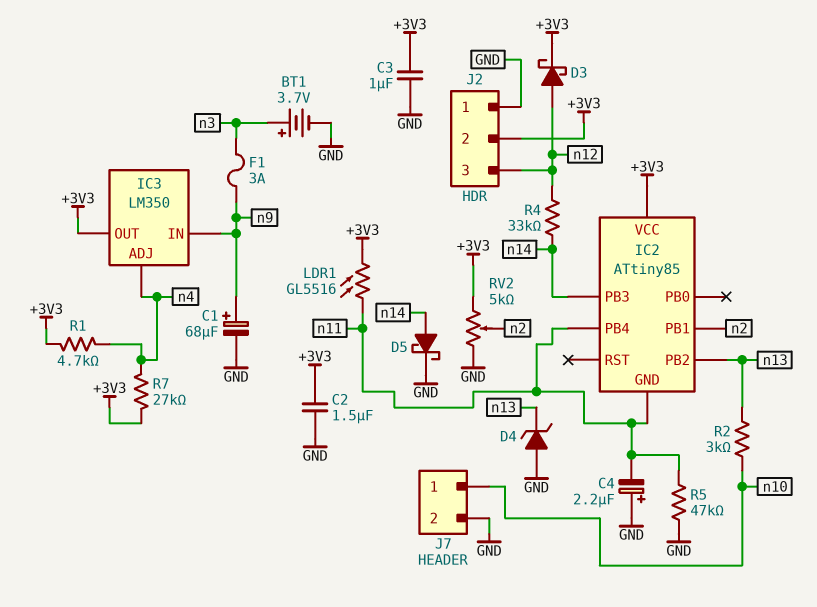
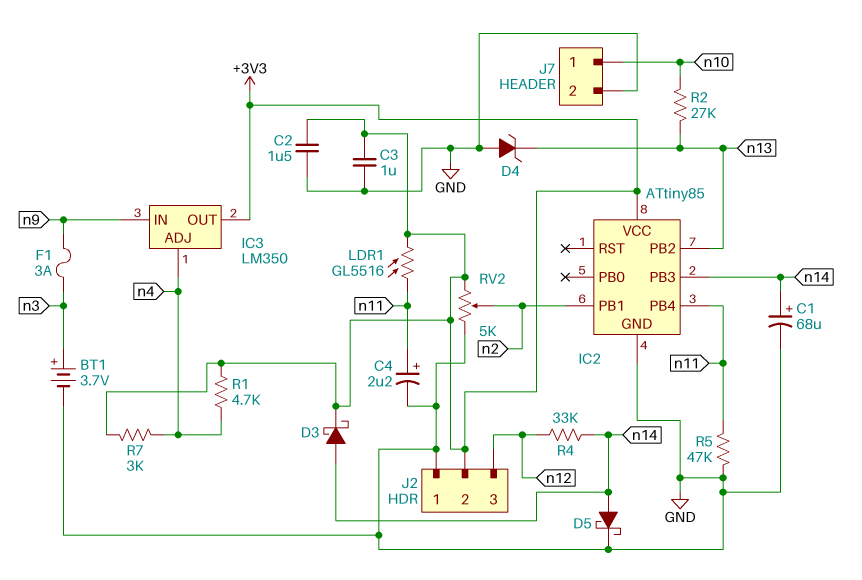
C1: 68uF (plus n9, minus GND) -> 68uF (plus n14, minus GND)
C4: 2.2uF (plus GND, minus n11) -> 2.2uF (plus n11, minus GND)
D3: schottky (A n12, K +3V3) -> schottky (A n14, K +3V3)
IC2 pin GND: n11 -> GND
R2: 3k (n10, n13) -> 27k (n10, n13)
R7: 27k (+3V3, n4) -> 3k (+3V3, n4)

